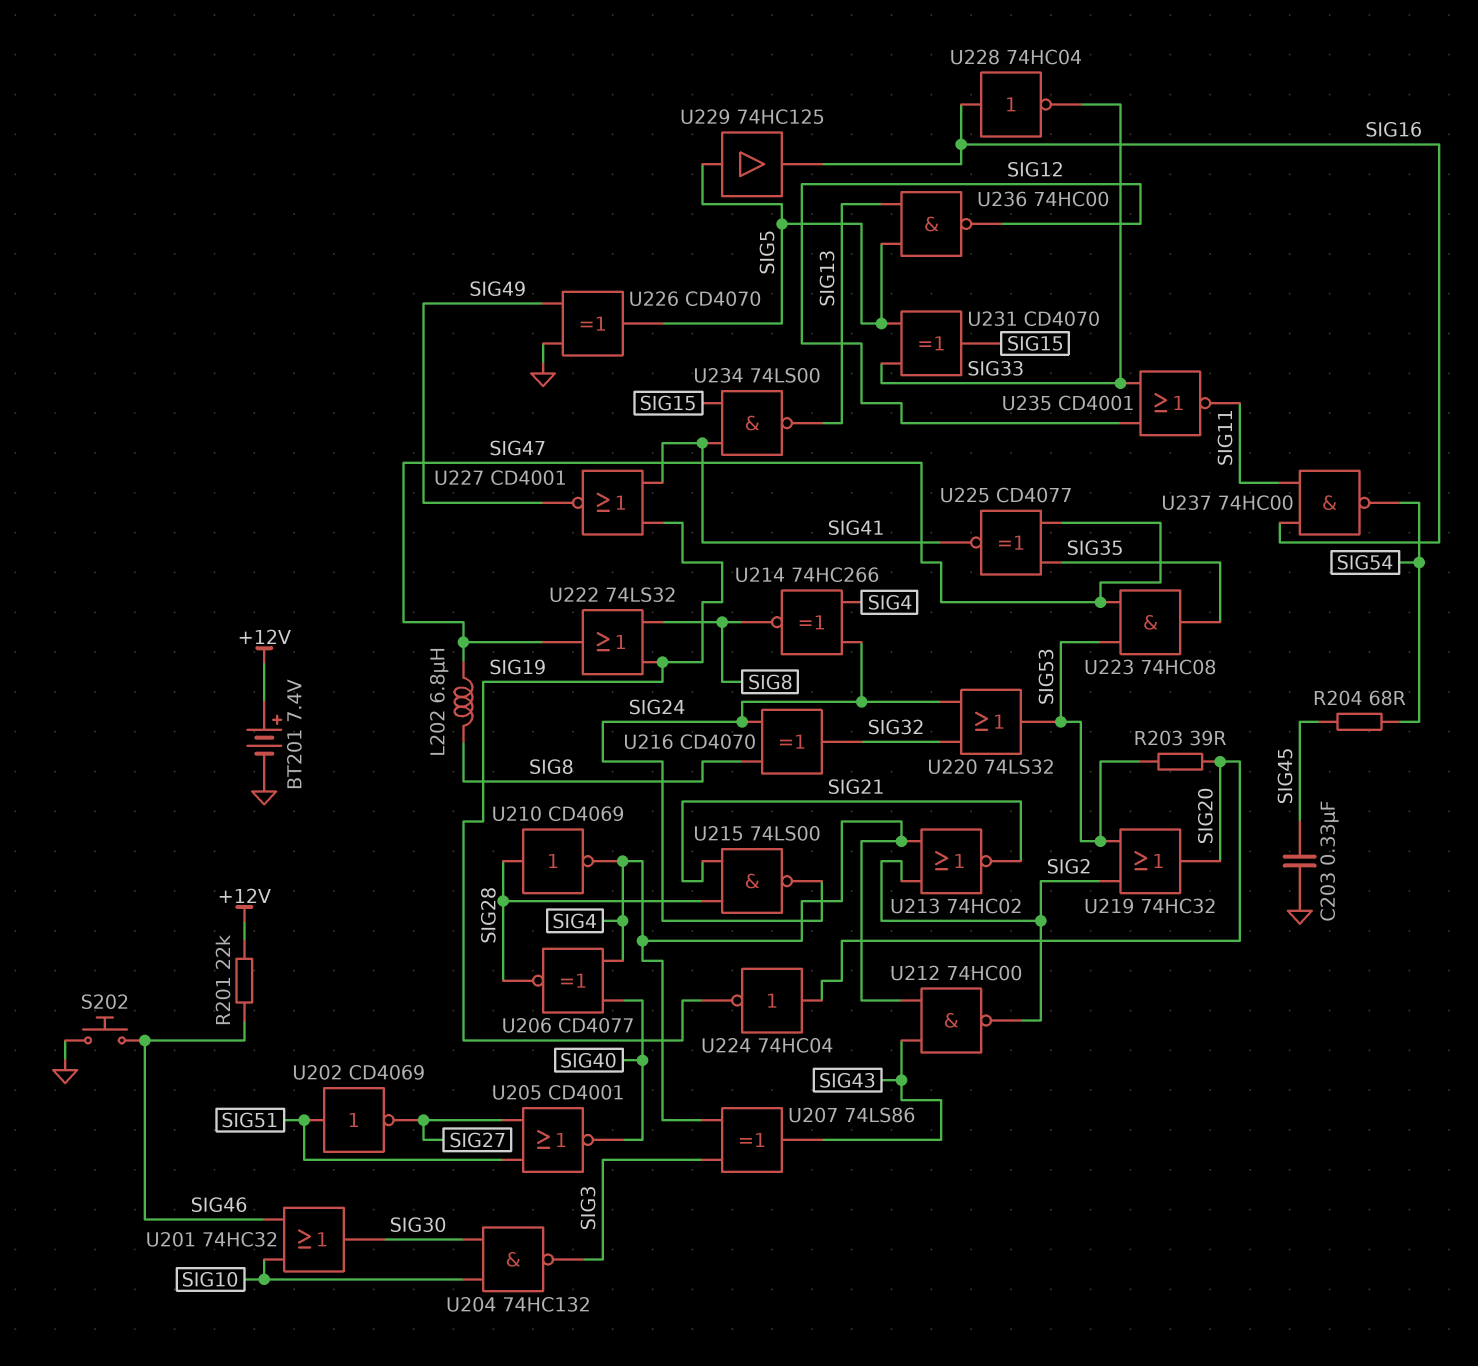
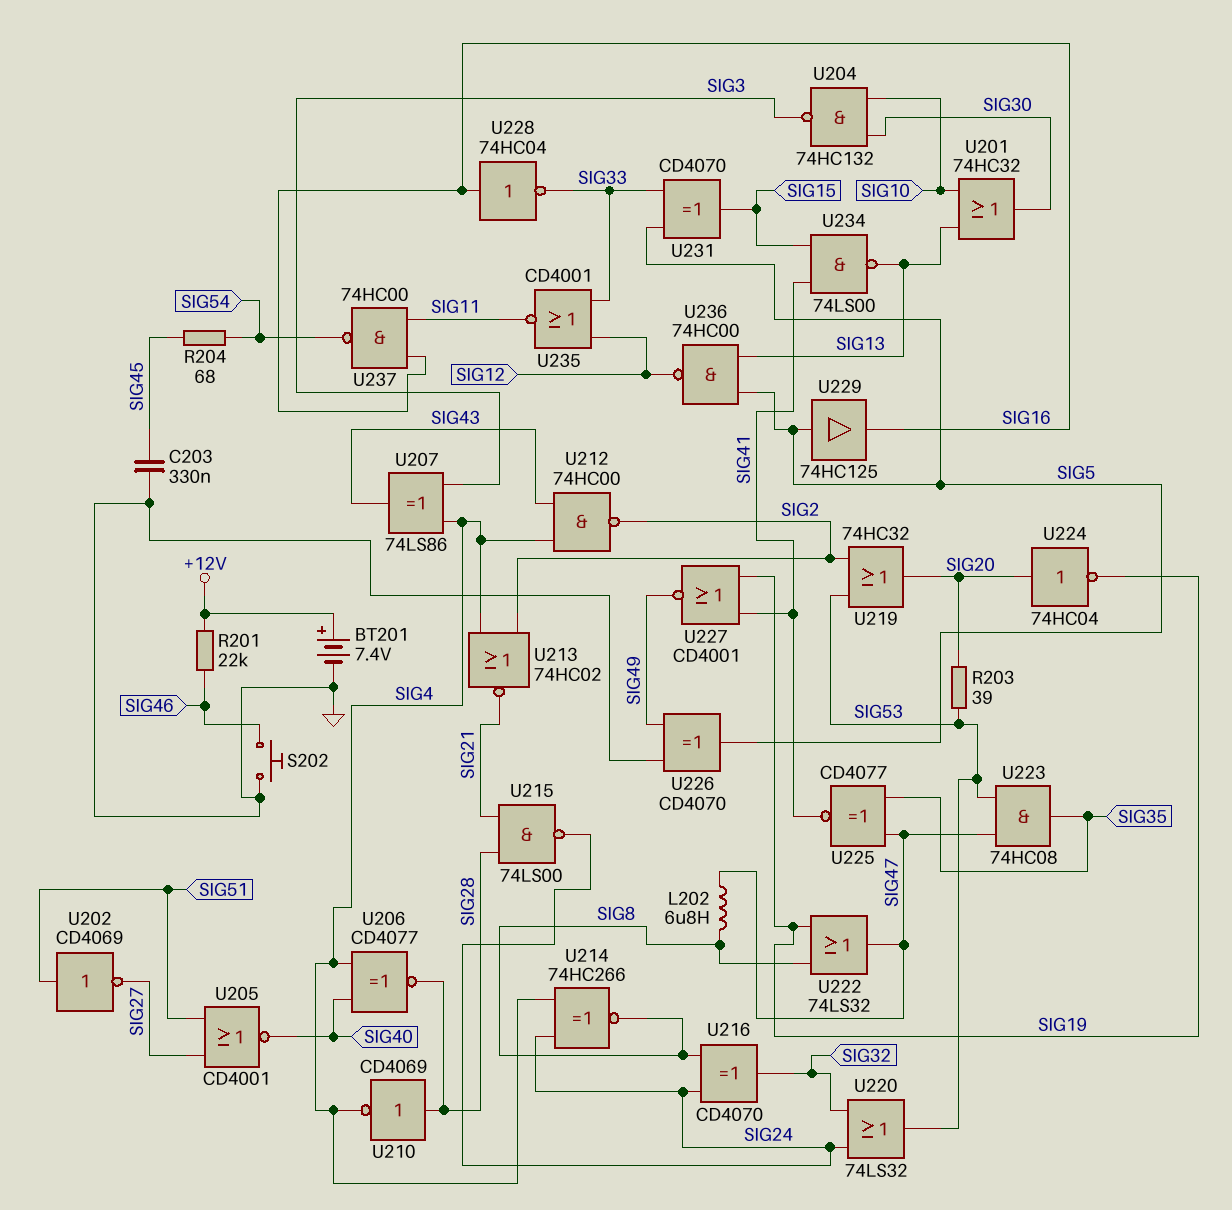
U201: OR 74HC32 (in SIG10, in SIG46, out SIG30) -> OR 74HC32 (in SIG10, in SIG13, out SIG30)

